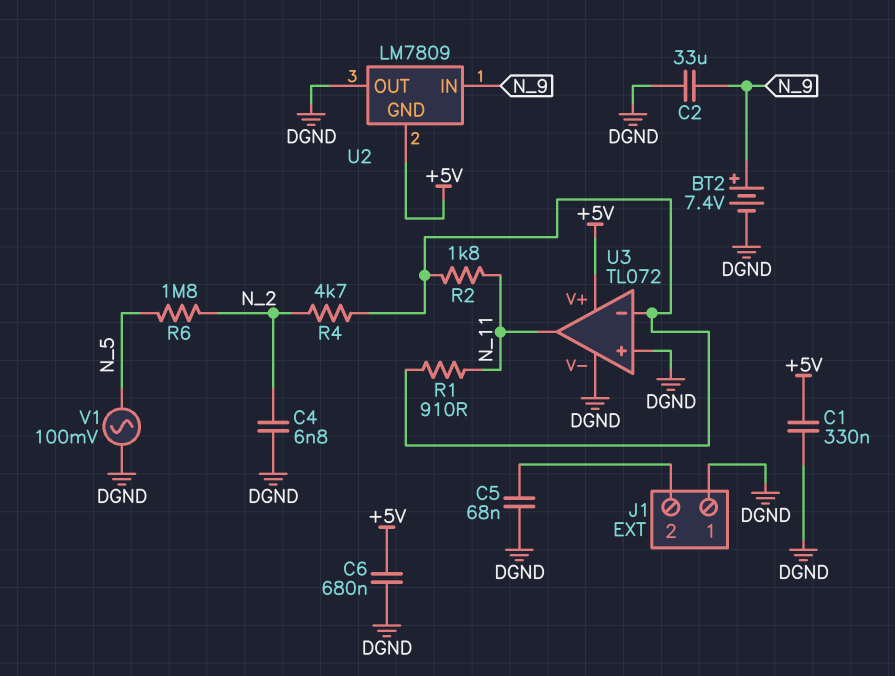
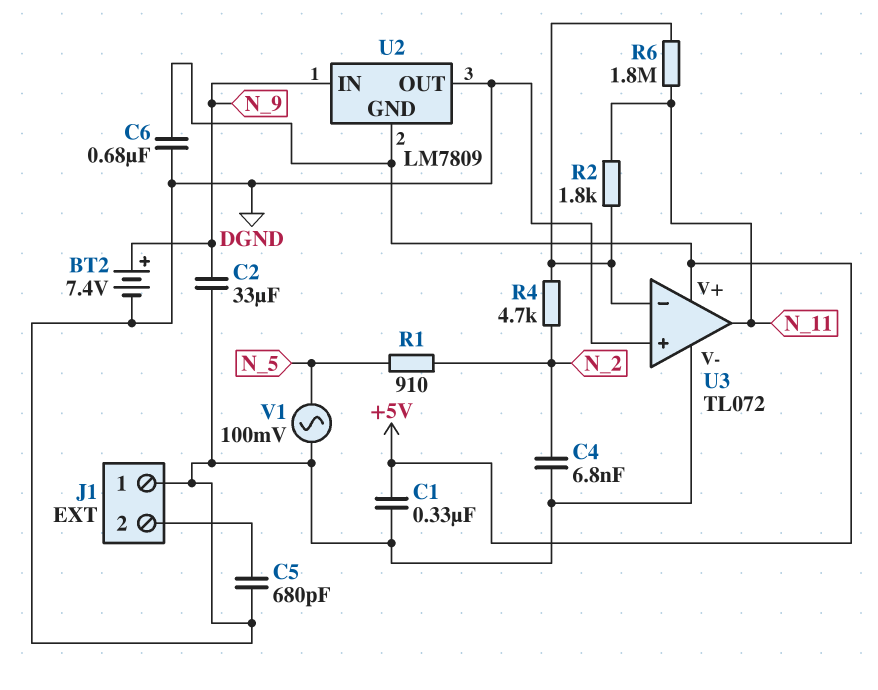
C5: 68nF (DGND, J1/2) -> 680pF (DGND, J1/2)
R1: 910 (N_11, U3/in-) -> 910 (N_2, N_5)
R6: 1.8M (N_2, N_5) -> 1.8M (N_11, U3/in-)

